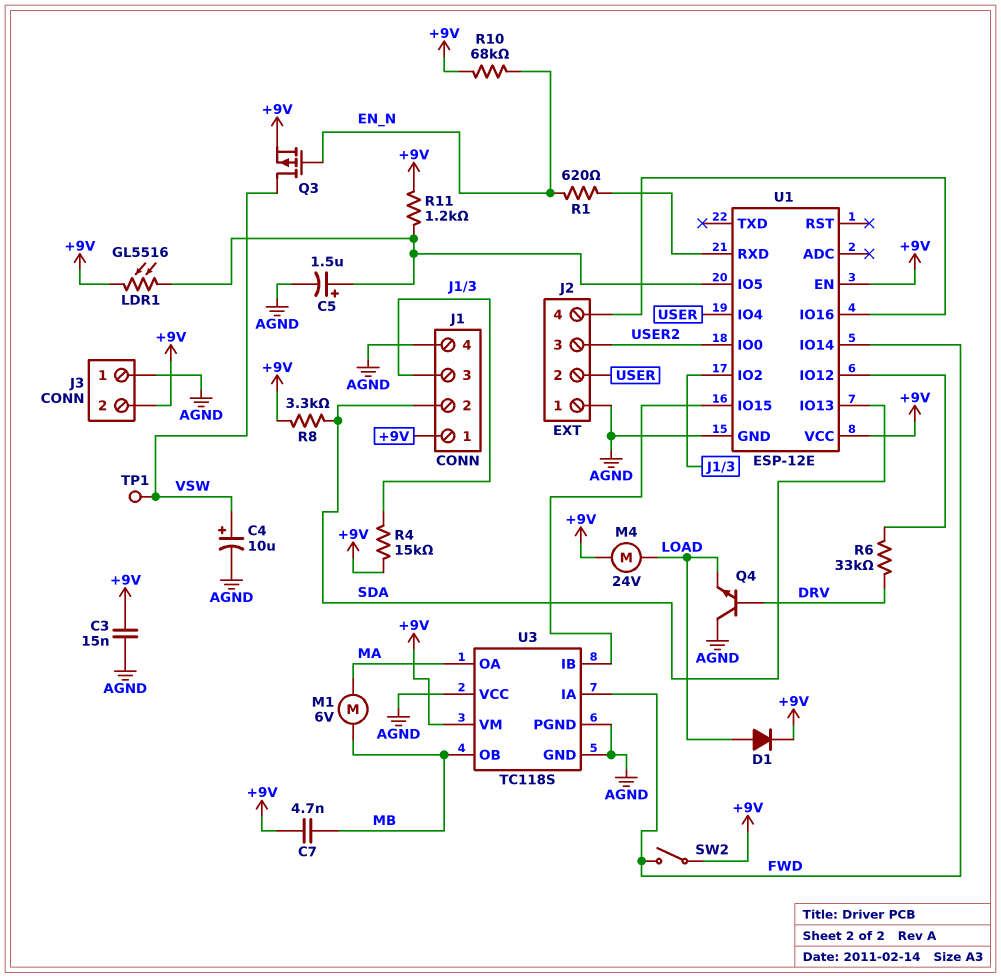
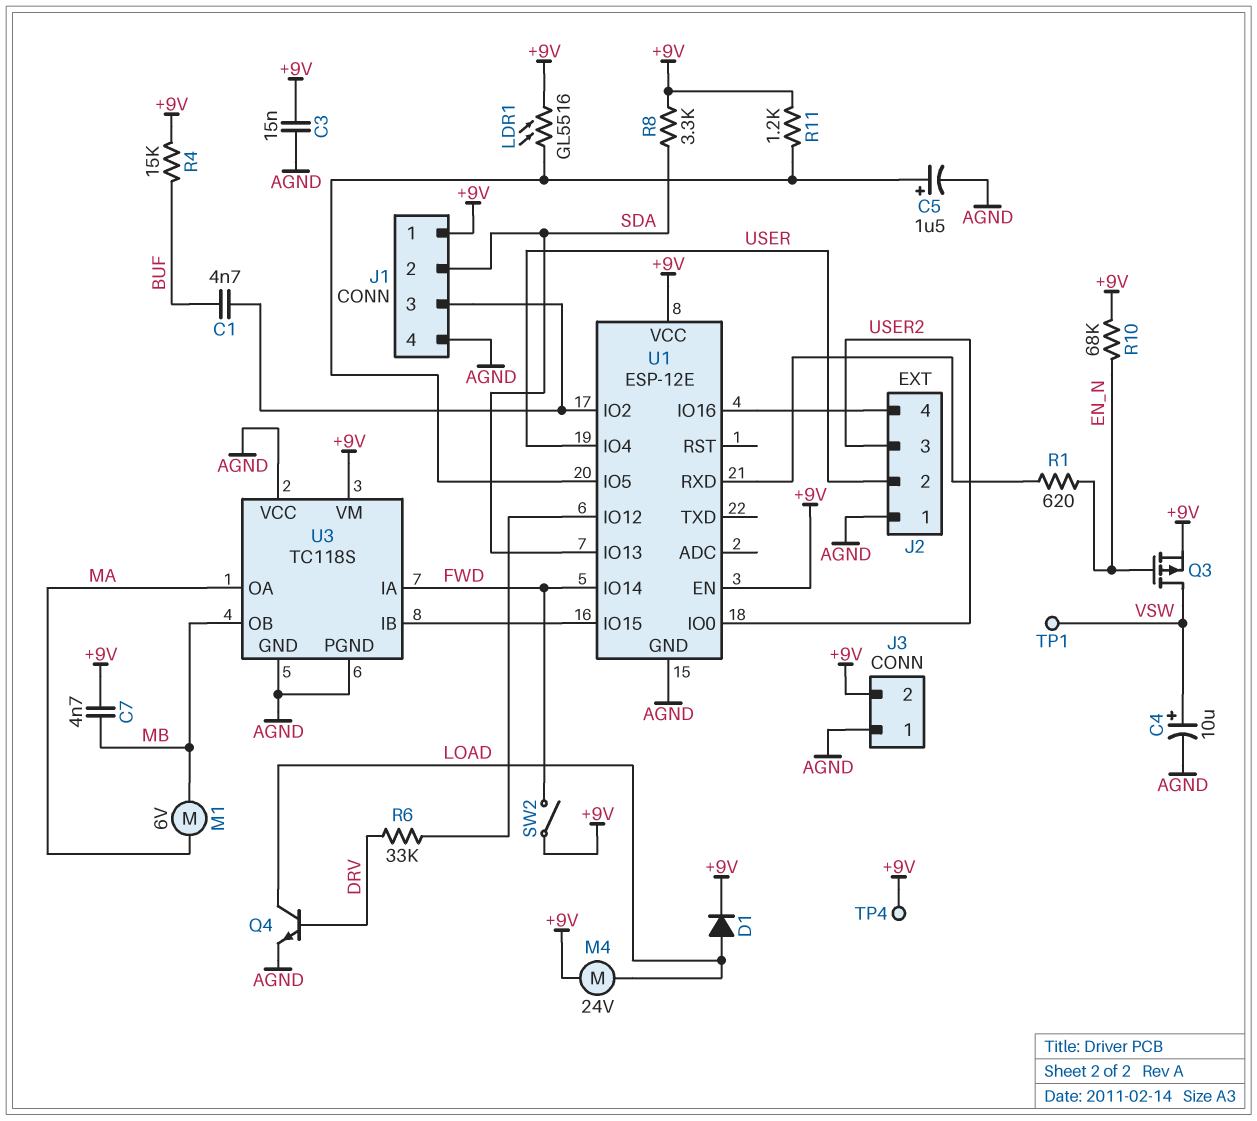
C1: none -> 4.7nF (BUF, J1/3)
Q4: NPN (B DRV, C AGND, E LOAD) -> NPN (B DRV, C LOAD, E AGND)
R4: 15k (+9V, J1/3) -> 15k (+9V, BUF)
TP4: none -> test point (+9V)

